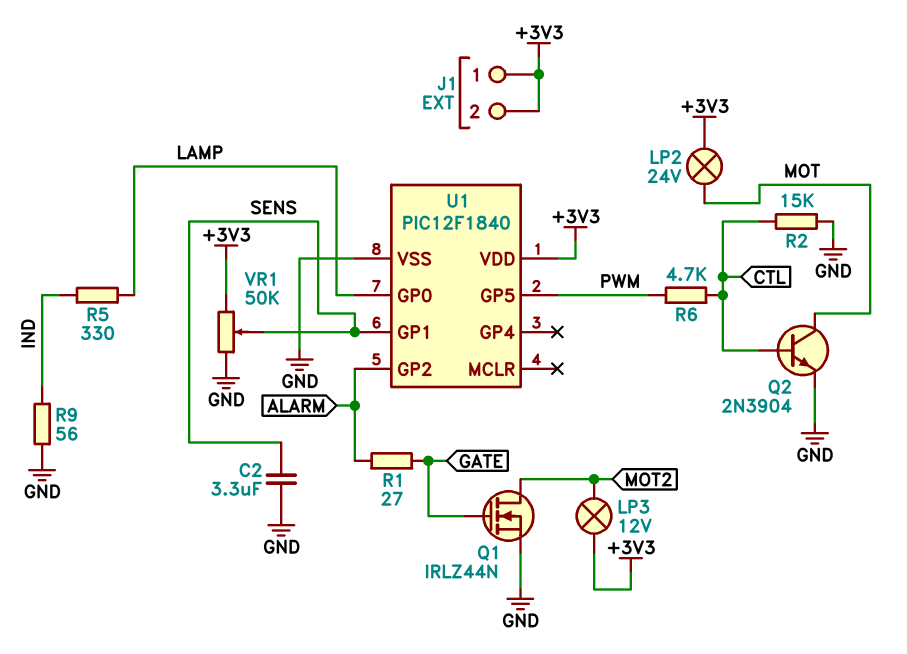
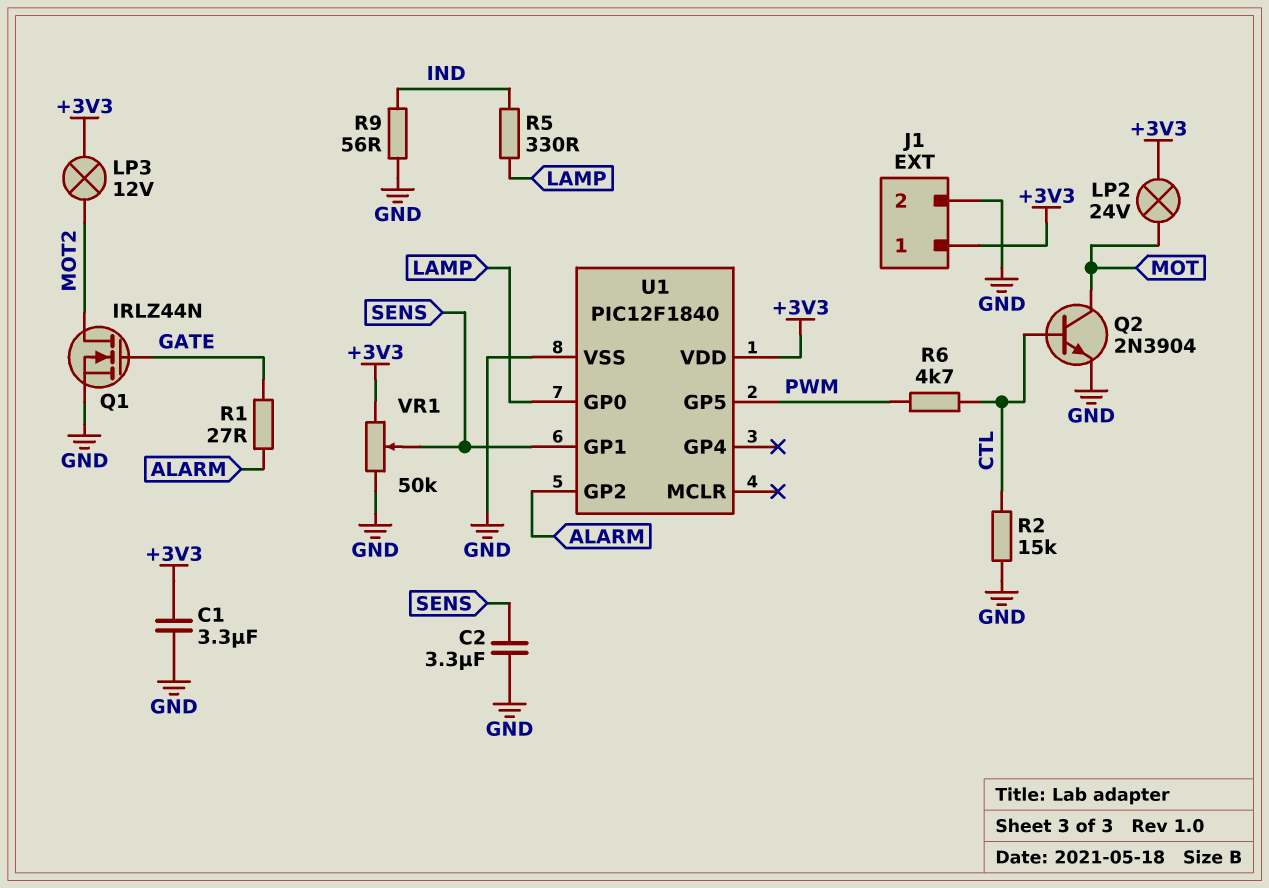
C1: none -> 3.3uF (+3V3, GND)
J1 pin 2: +3V3 -> GND

